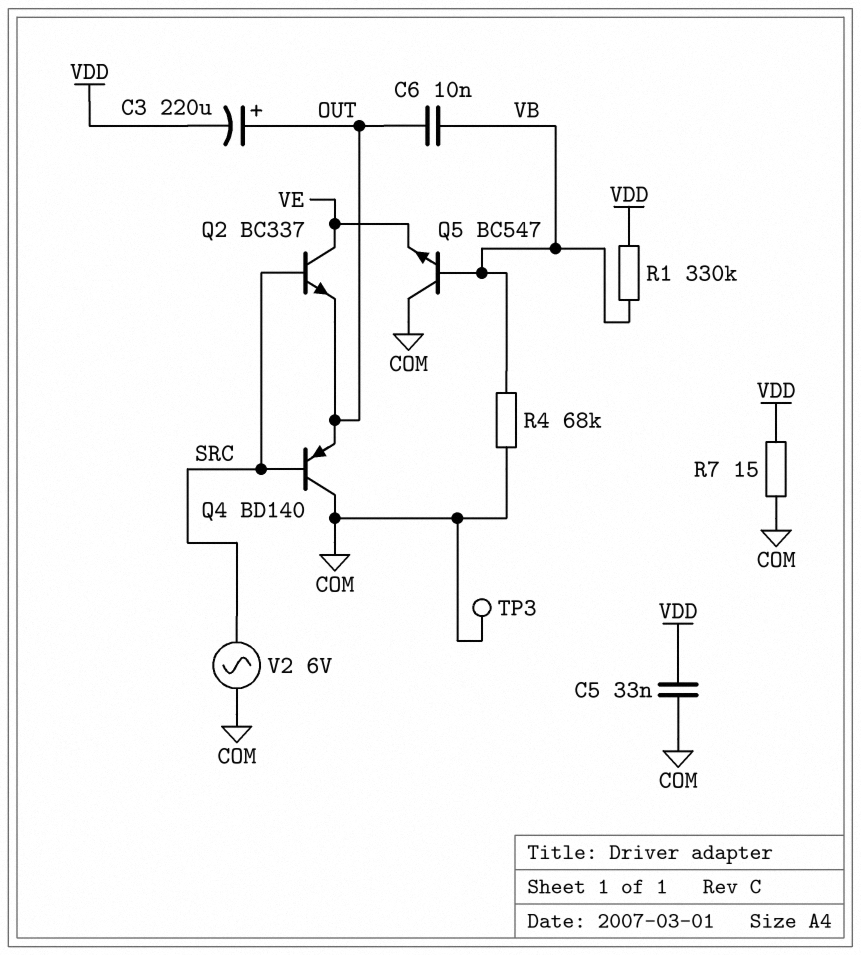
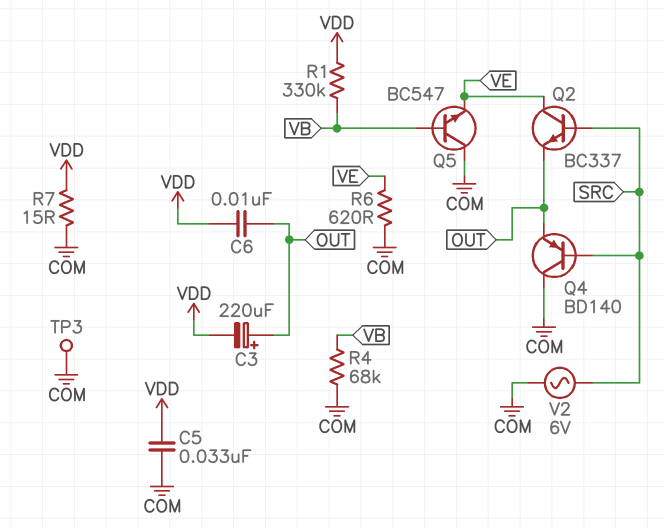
C6: 10nF (OUT, VB) -> 10nF (OUT, VDD)
R6: none -> 620 (COM, VE)

